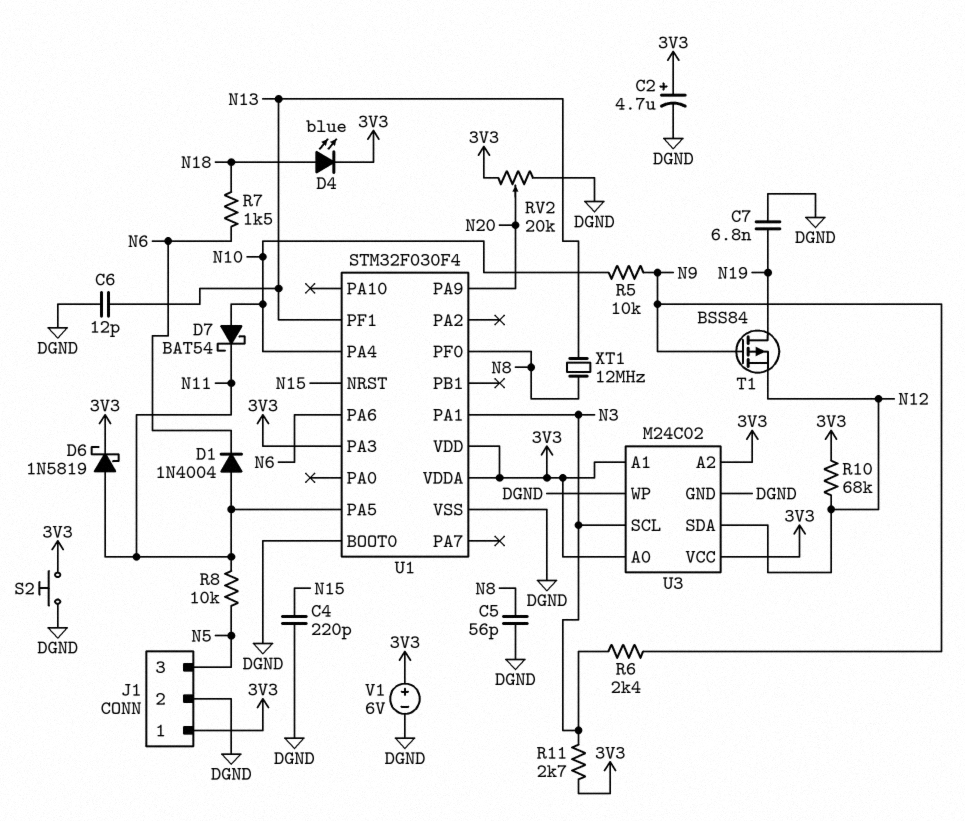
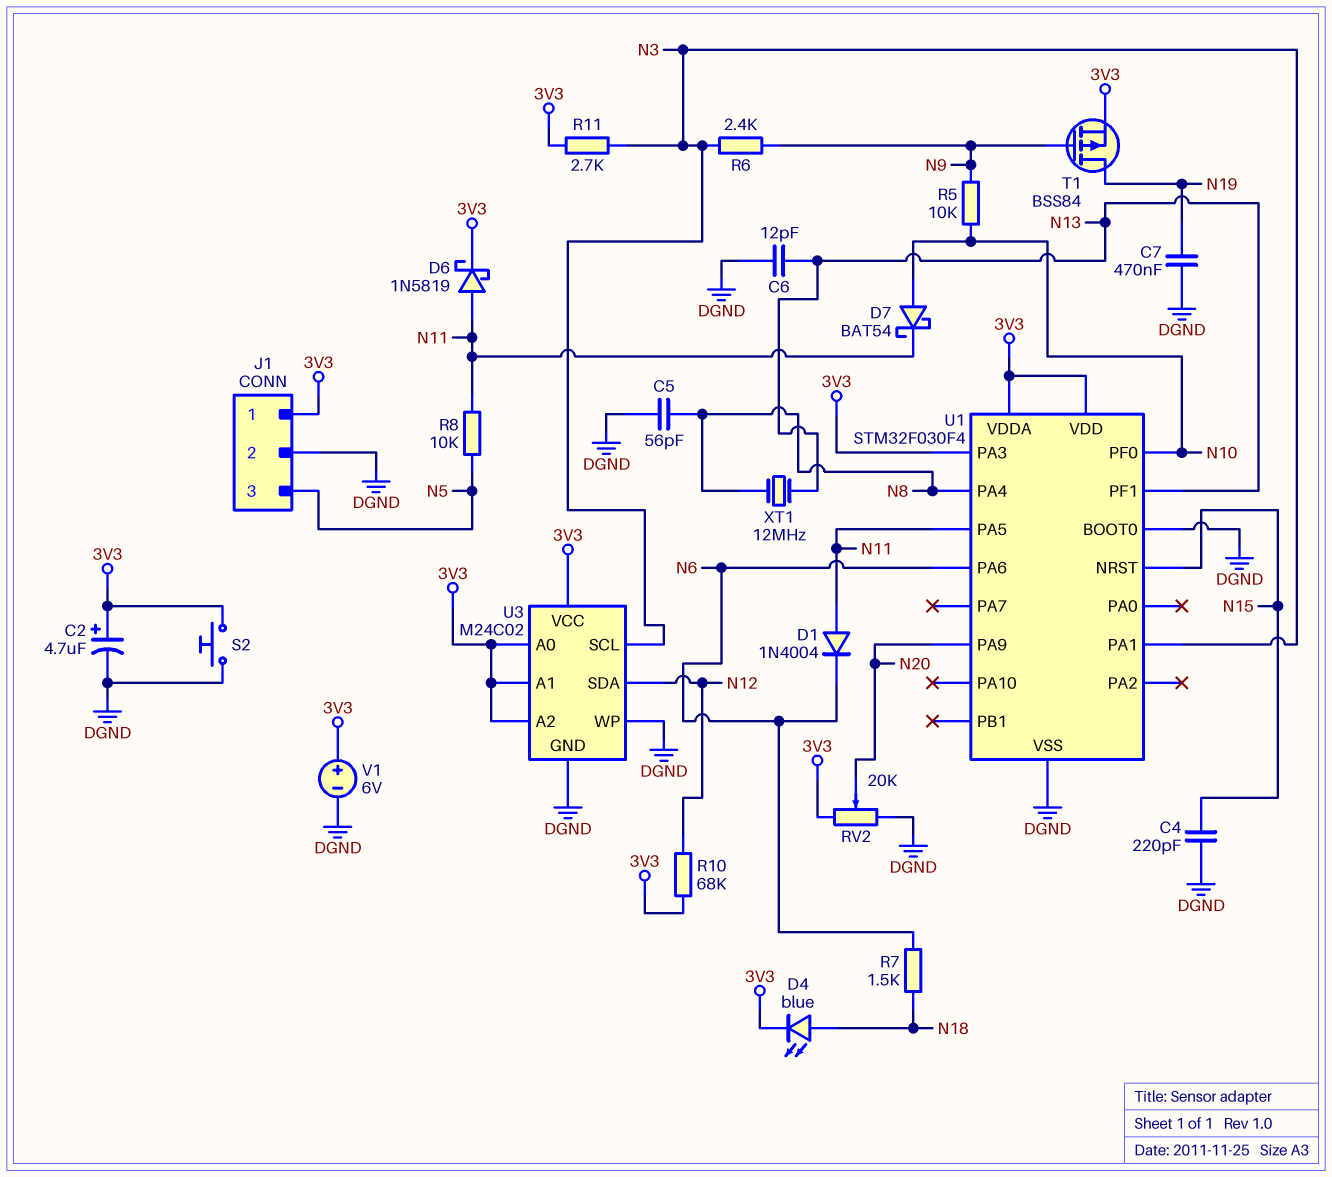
C7: 6.8nF (DGND, N19) -> 470nF (DGND, N19)
T1: PMOS BSS84 (G N9, D N19, S N12) -> PMOS BSS84 (G N9, D N19, S 3V3)
U1 pin PA4: N10 -> N8
U1 pin PF0: N8 -> N10

